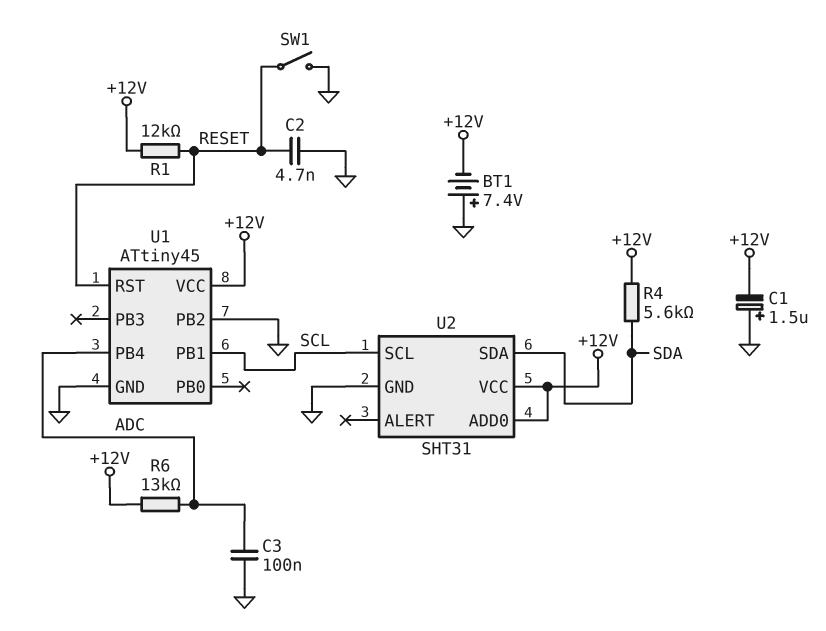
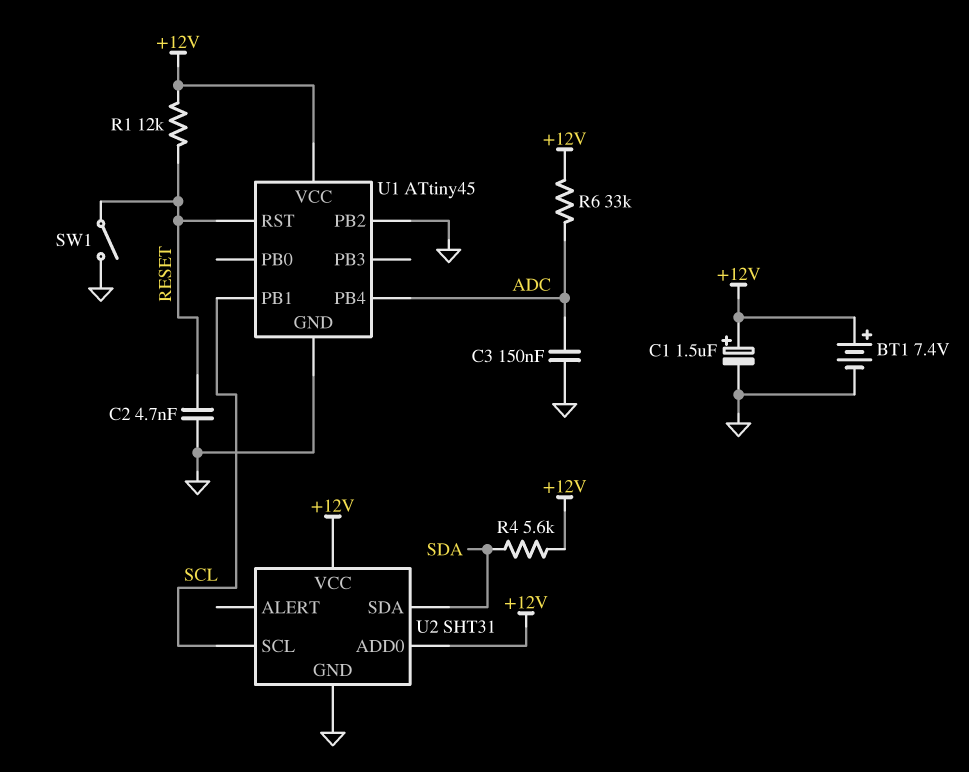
BT1: 7.4V (plus GND, minus +12V) -> 7.4V (plus +12V, minus GND)
C1: 1.5uF (plus GND, minus +12V) -> 1.5uF (plus +12V, minus GND)
C3: 100nF (ADC, GND) -> 150nF (ADC, GND)
R6: 13k (+12V, ADC) -> 33k (+12V, ADC)

